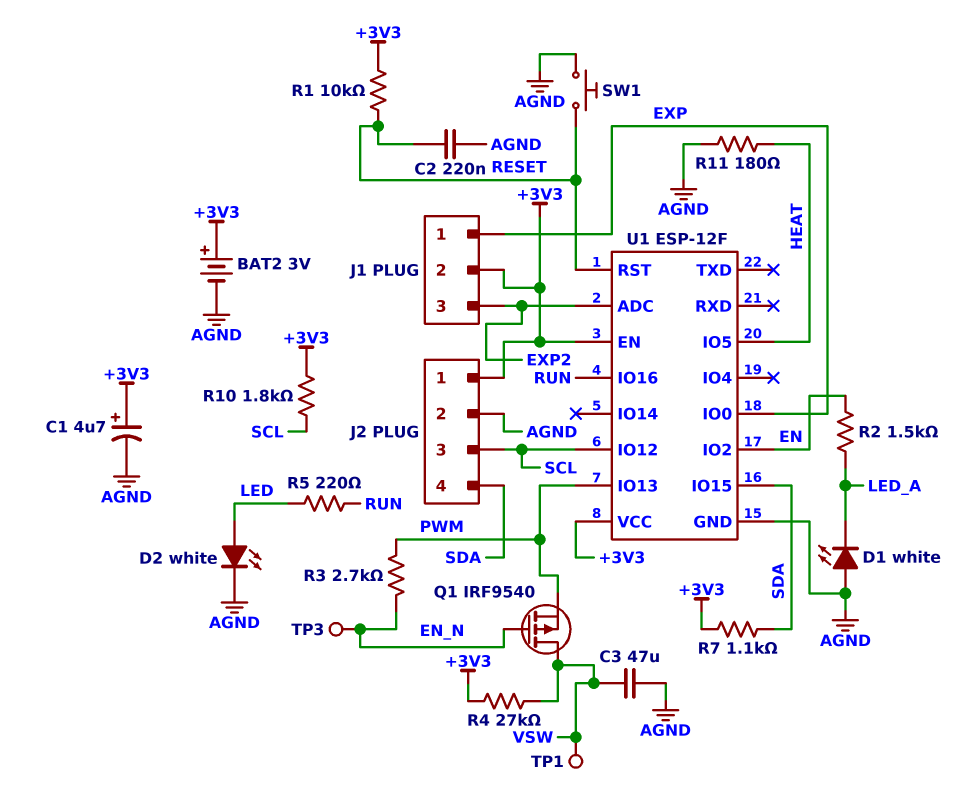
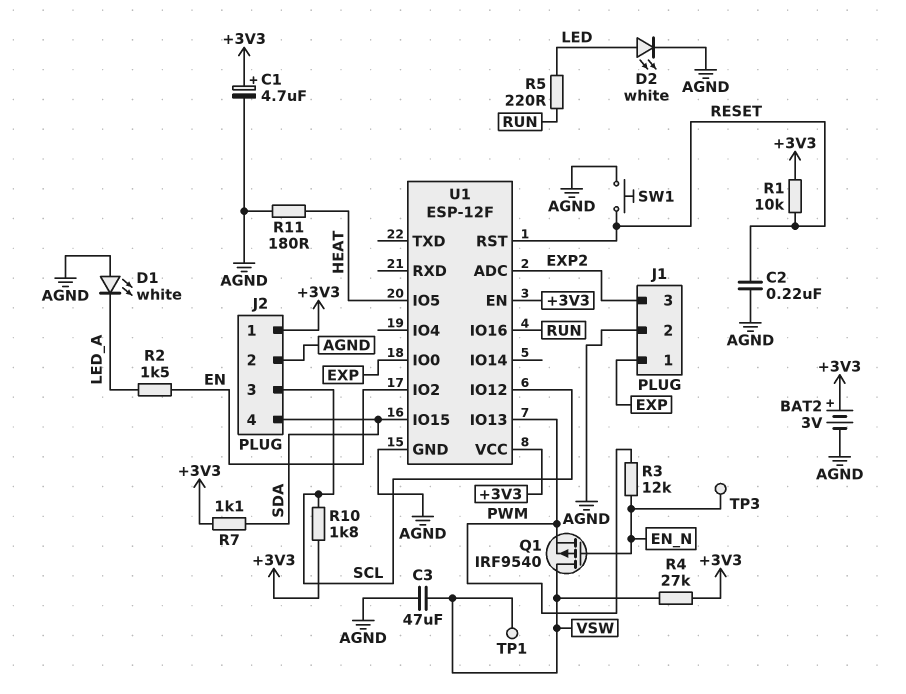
J1 pin 2: +3V3 -> AGND
R3: 2.7k (EN_N, PWM) -> 12k (EN_N, PWM)

